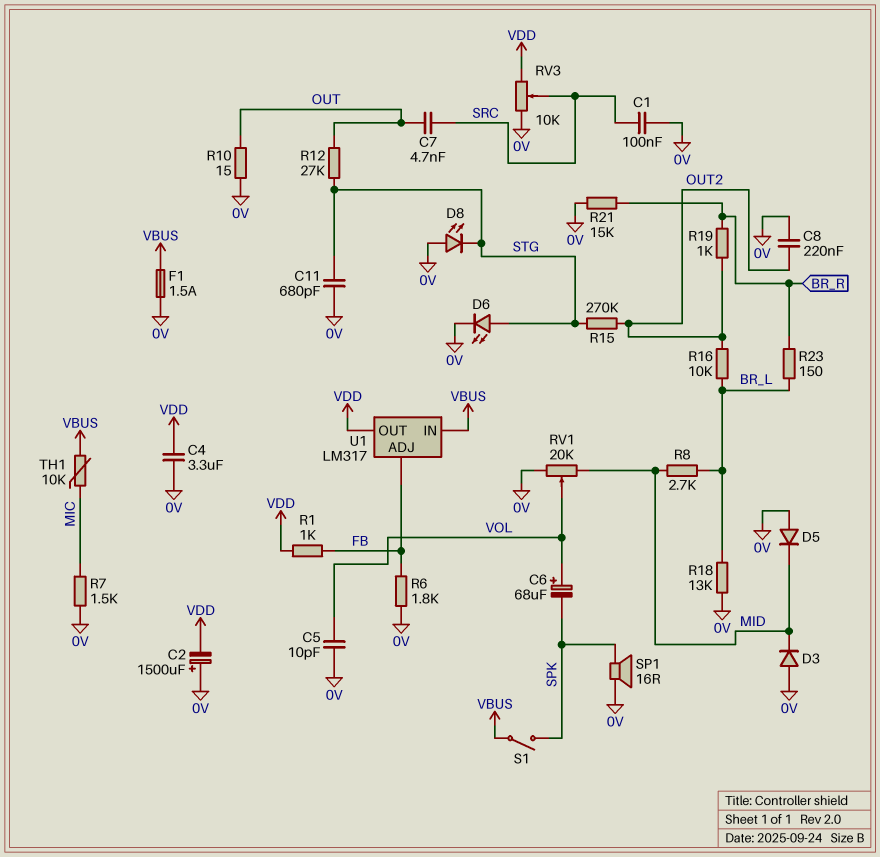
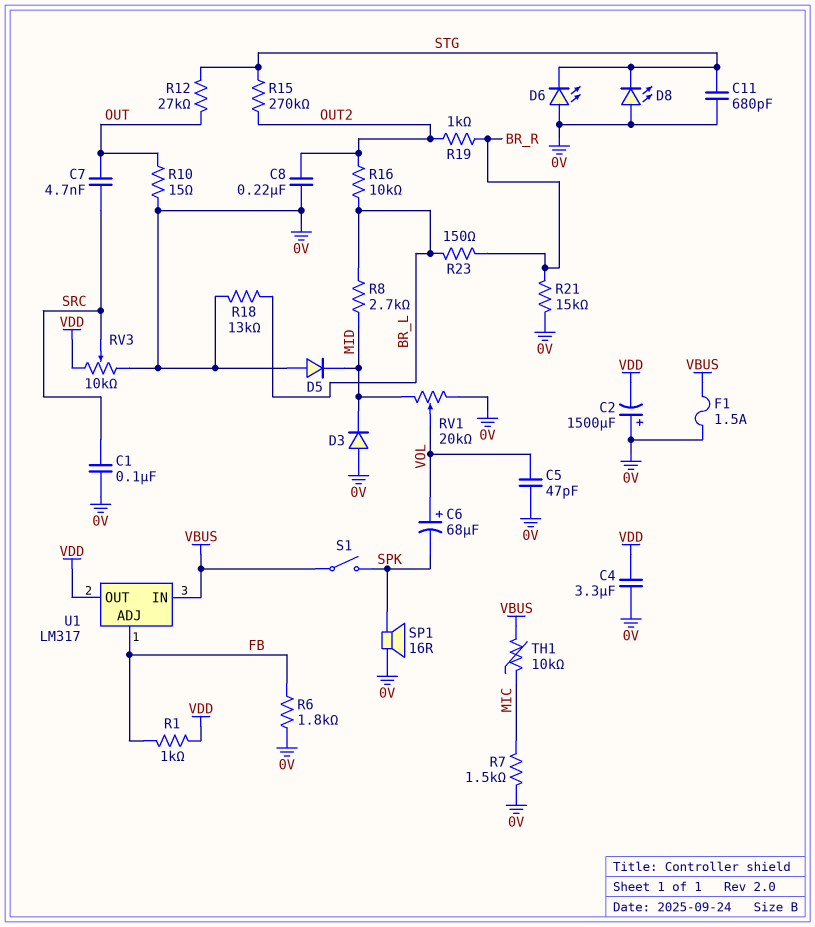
C5: 10pF (0V, VOL) -> 47pF (0V, VOL)
D6: LED (A STG, K 0V) -> LED (A 0V, K STG)

